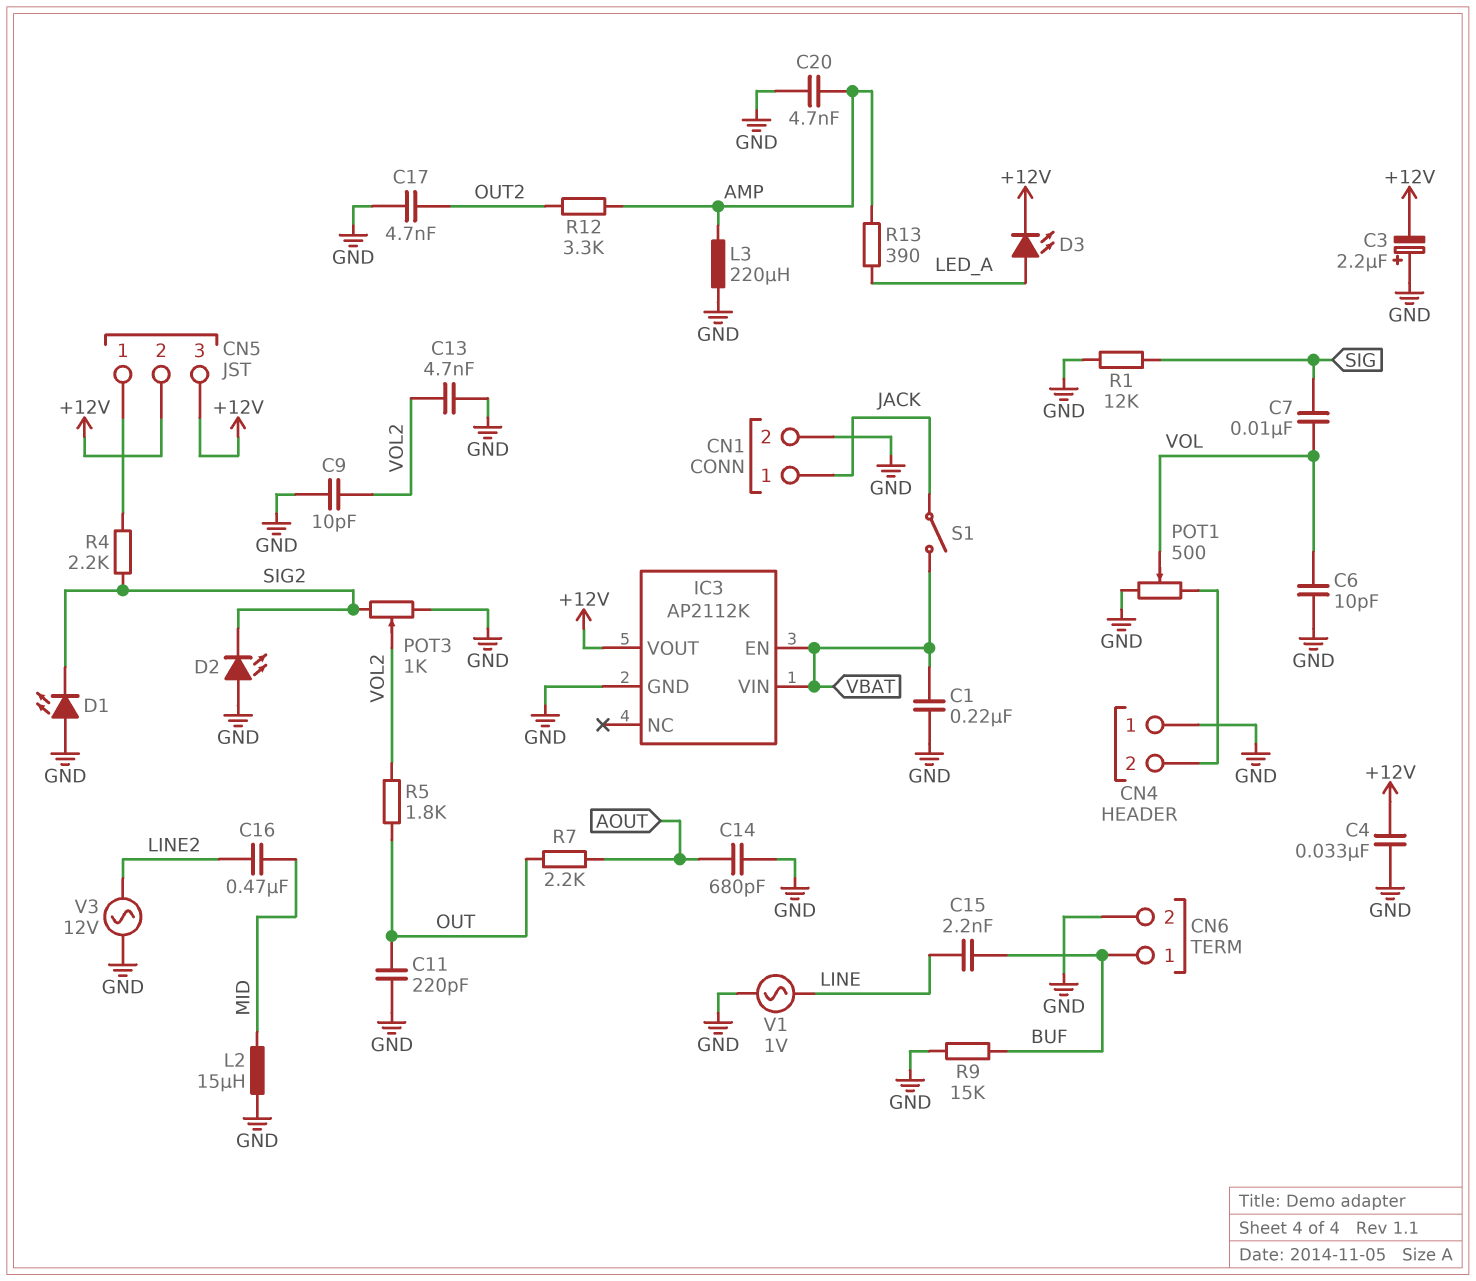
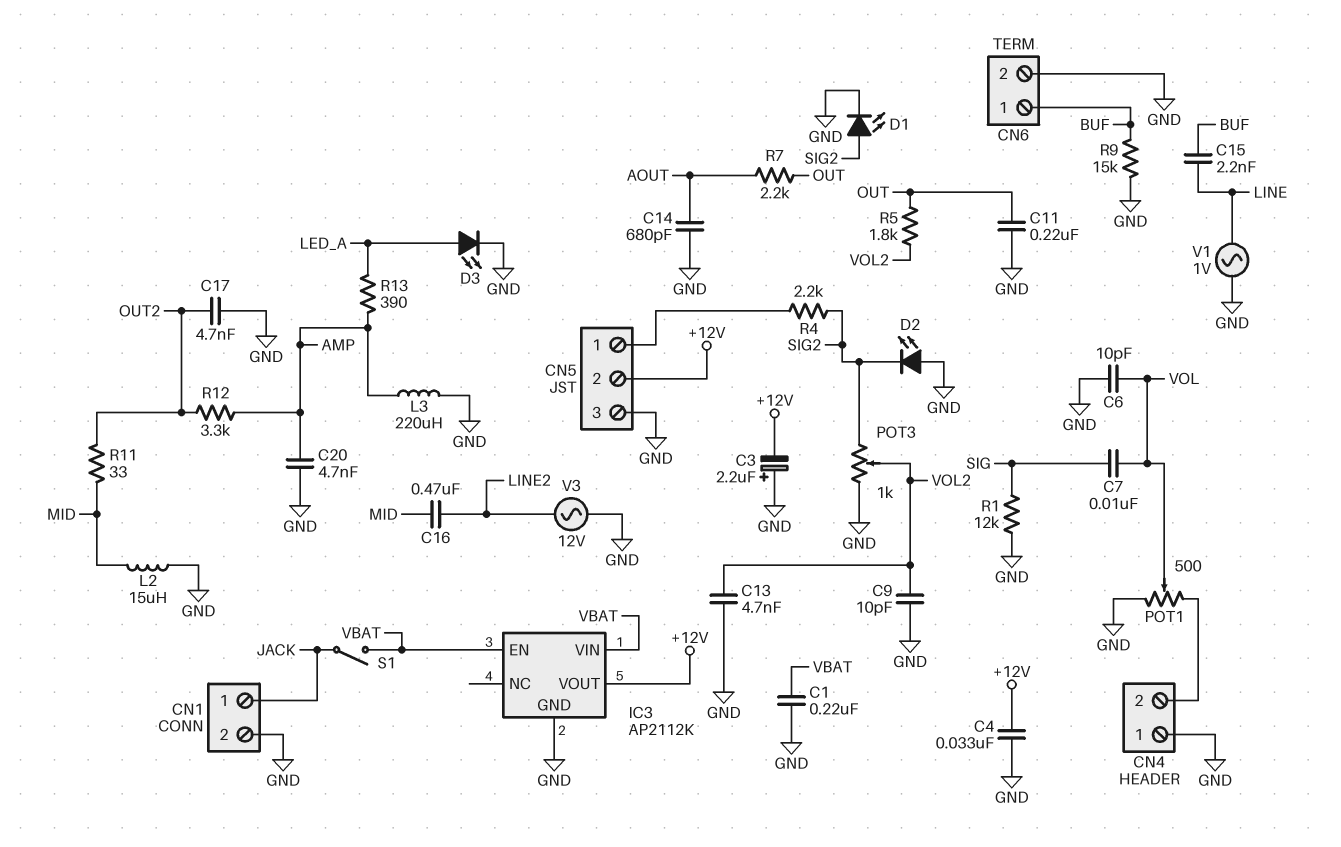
C11: 220pF (GND, OUT) -> 220nF (GND, OUT)
CN5 pin 3: +12V -> GND
D1: LED (A GND, K SIG2) -> LED (A SIG2, K GND)
D3: LED (A LED_A, K +12V) -> LED (A LED_A, K GND)
R11: none -> 33 (MID, OUT2)

